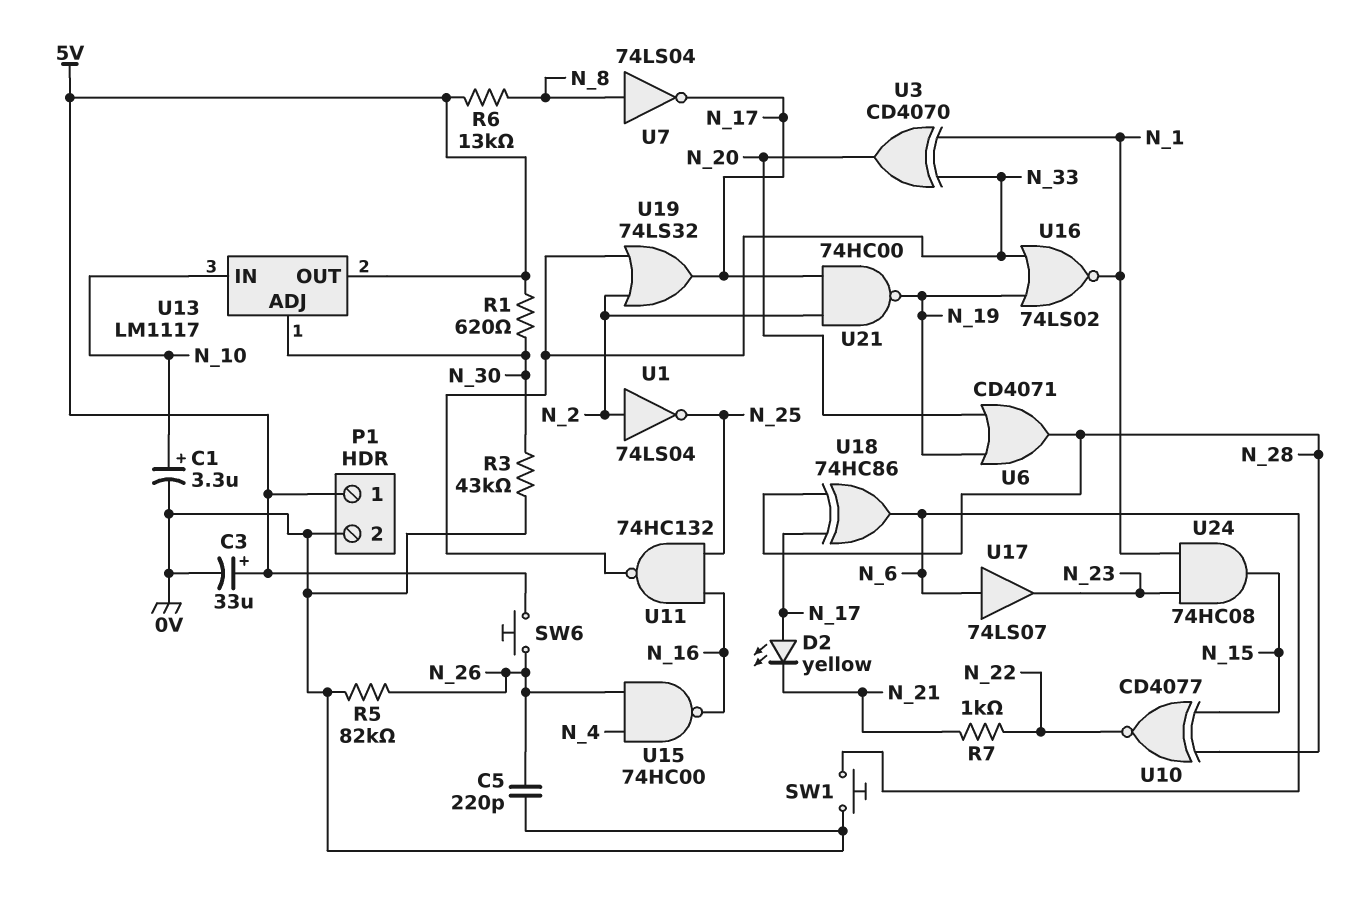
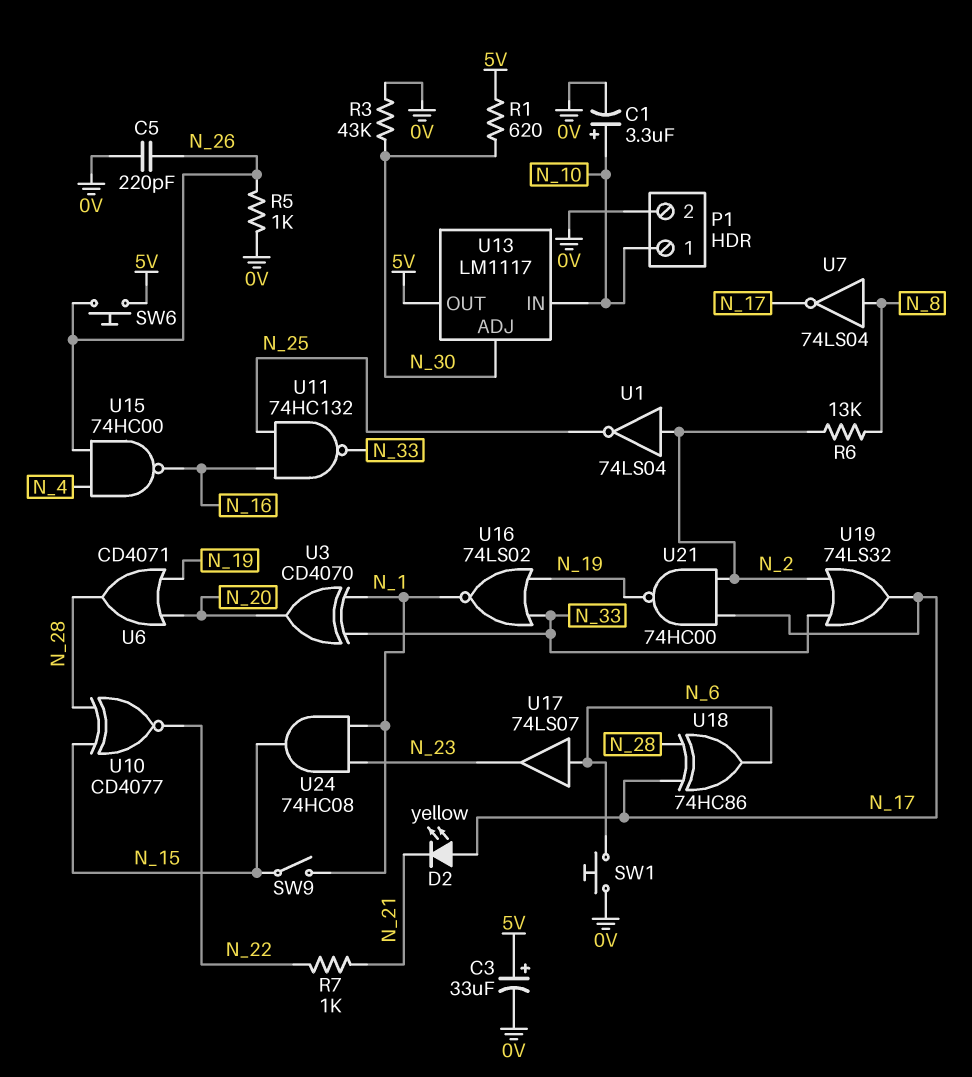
P1 pin 1: 5V -> N_10
R5: 82k (0V, N_26) -> 1k (0V, N_26)
R6: 13k (5V, N_8) -> 13k (N_2, N_8)
SW9: none -> switch (N_1, N_15)

